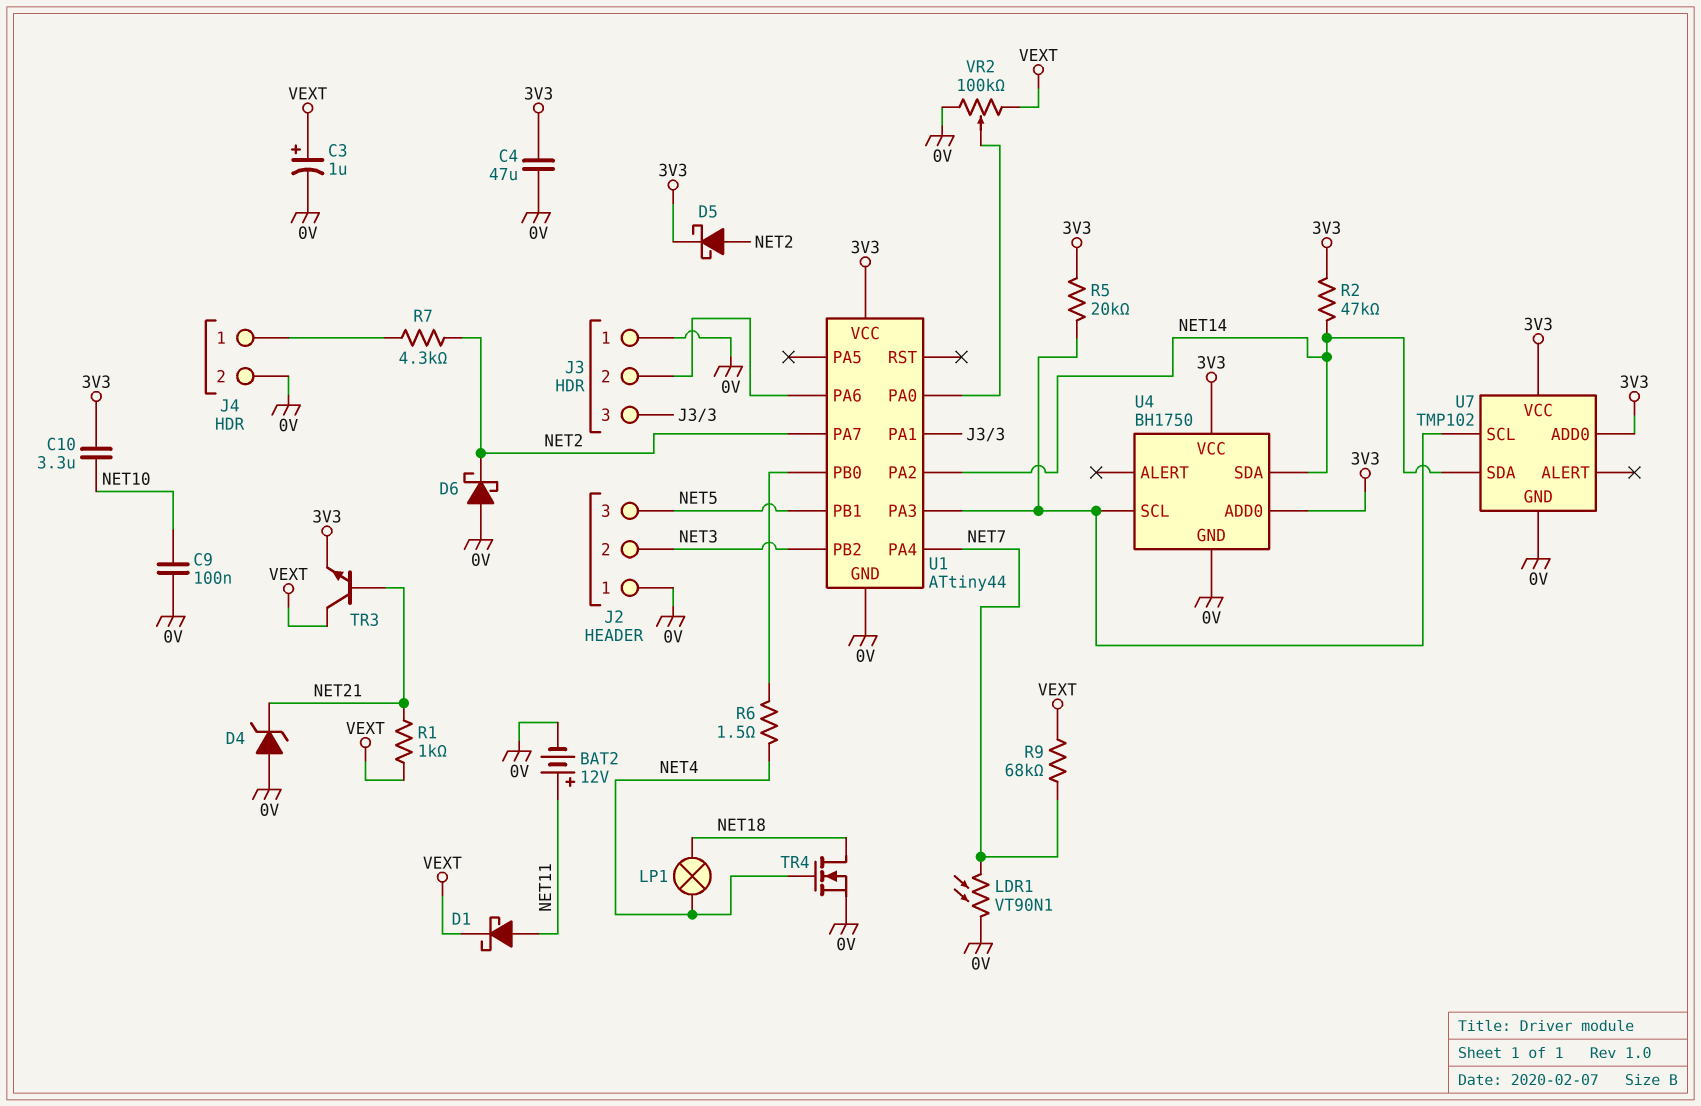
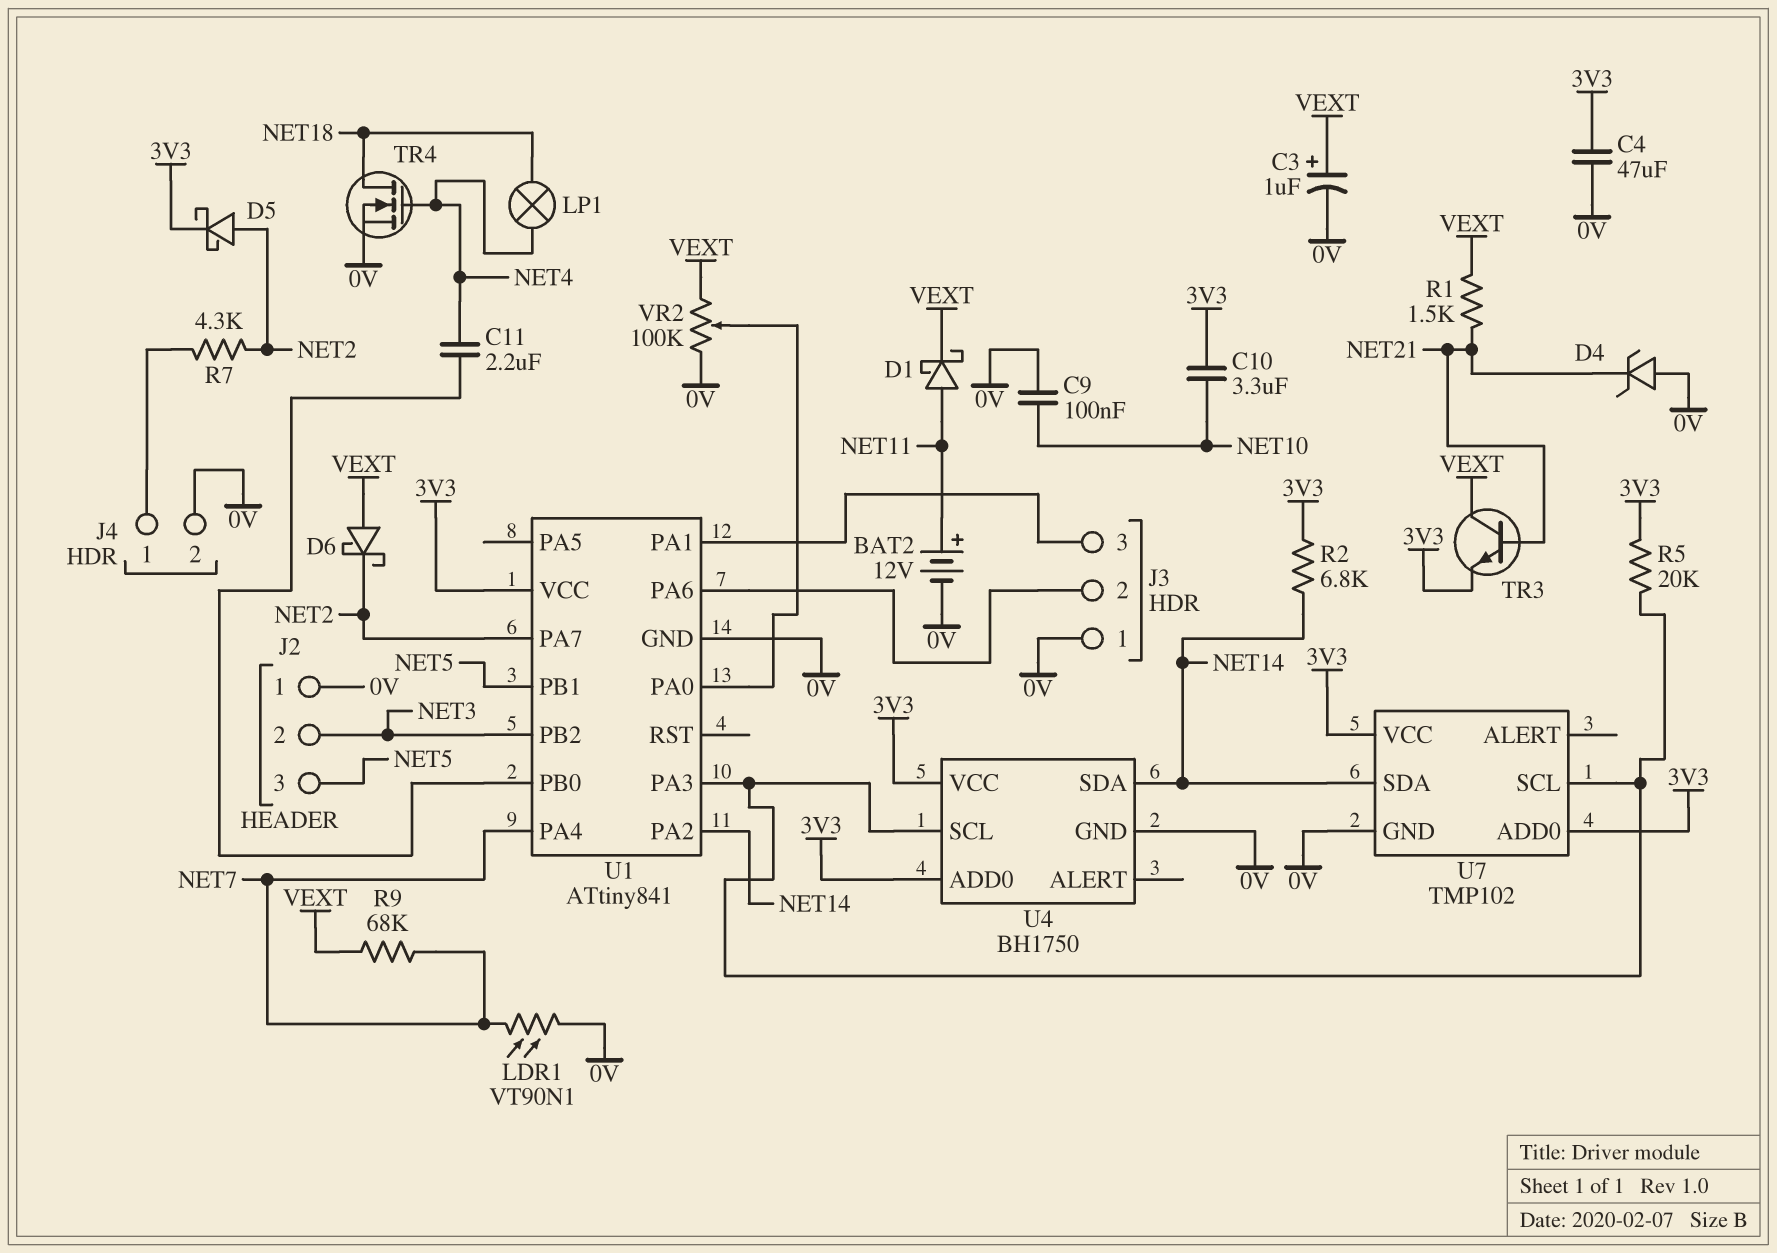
C11: none -> 2.2uF (NET4, U1/PB0)
D6: schottky (A 0V, K NET2) -> schottky (A VEXT, K NET2)
R1: 1k (NET21, VEXT) -> 1.5k (NET21, VEXT)
R2: 47k (3V3, NET14) -> 6.8k (3V3, NET14)
R6: 1.5 (NET4, U1/PB0) -> none
U1: ATtiny44 -> ATtiny841

